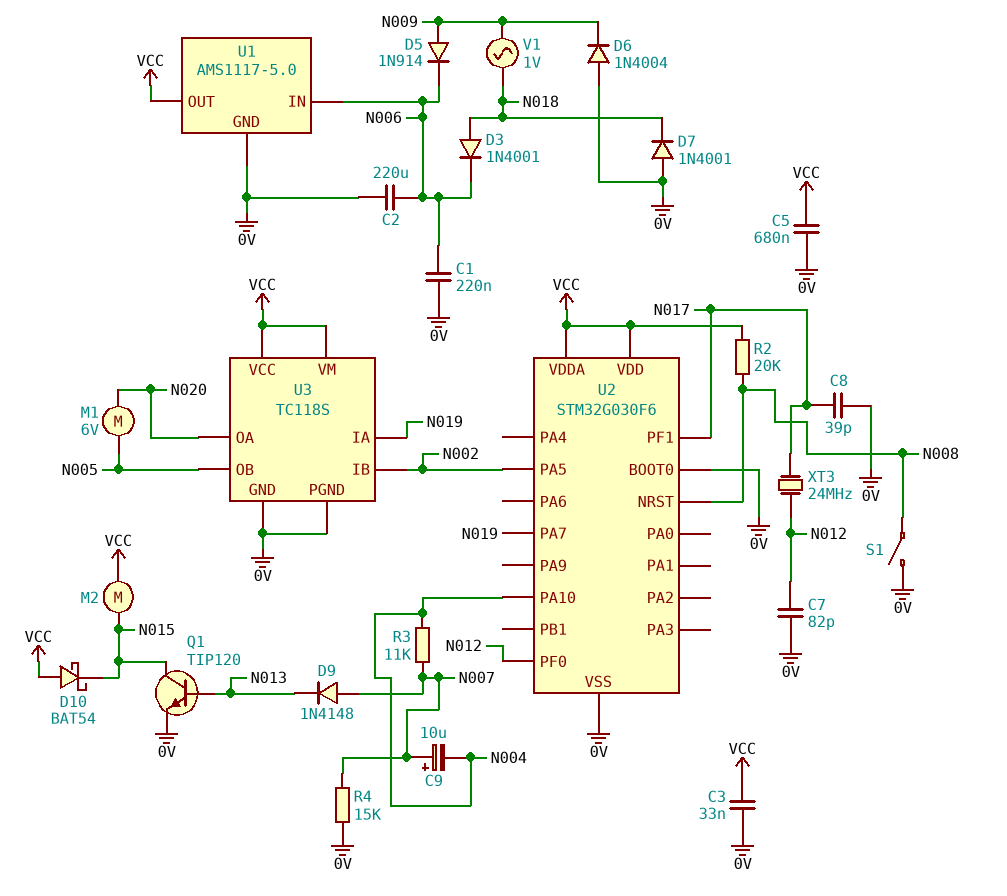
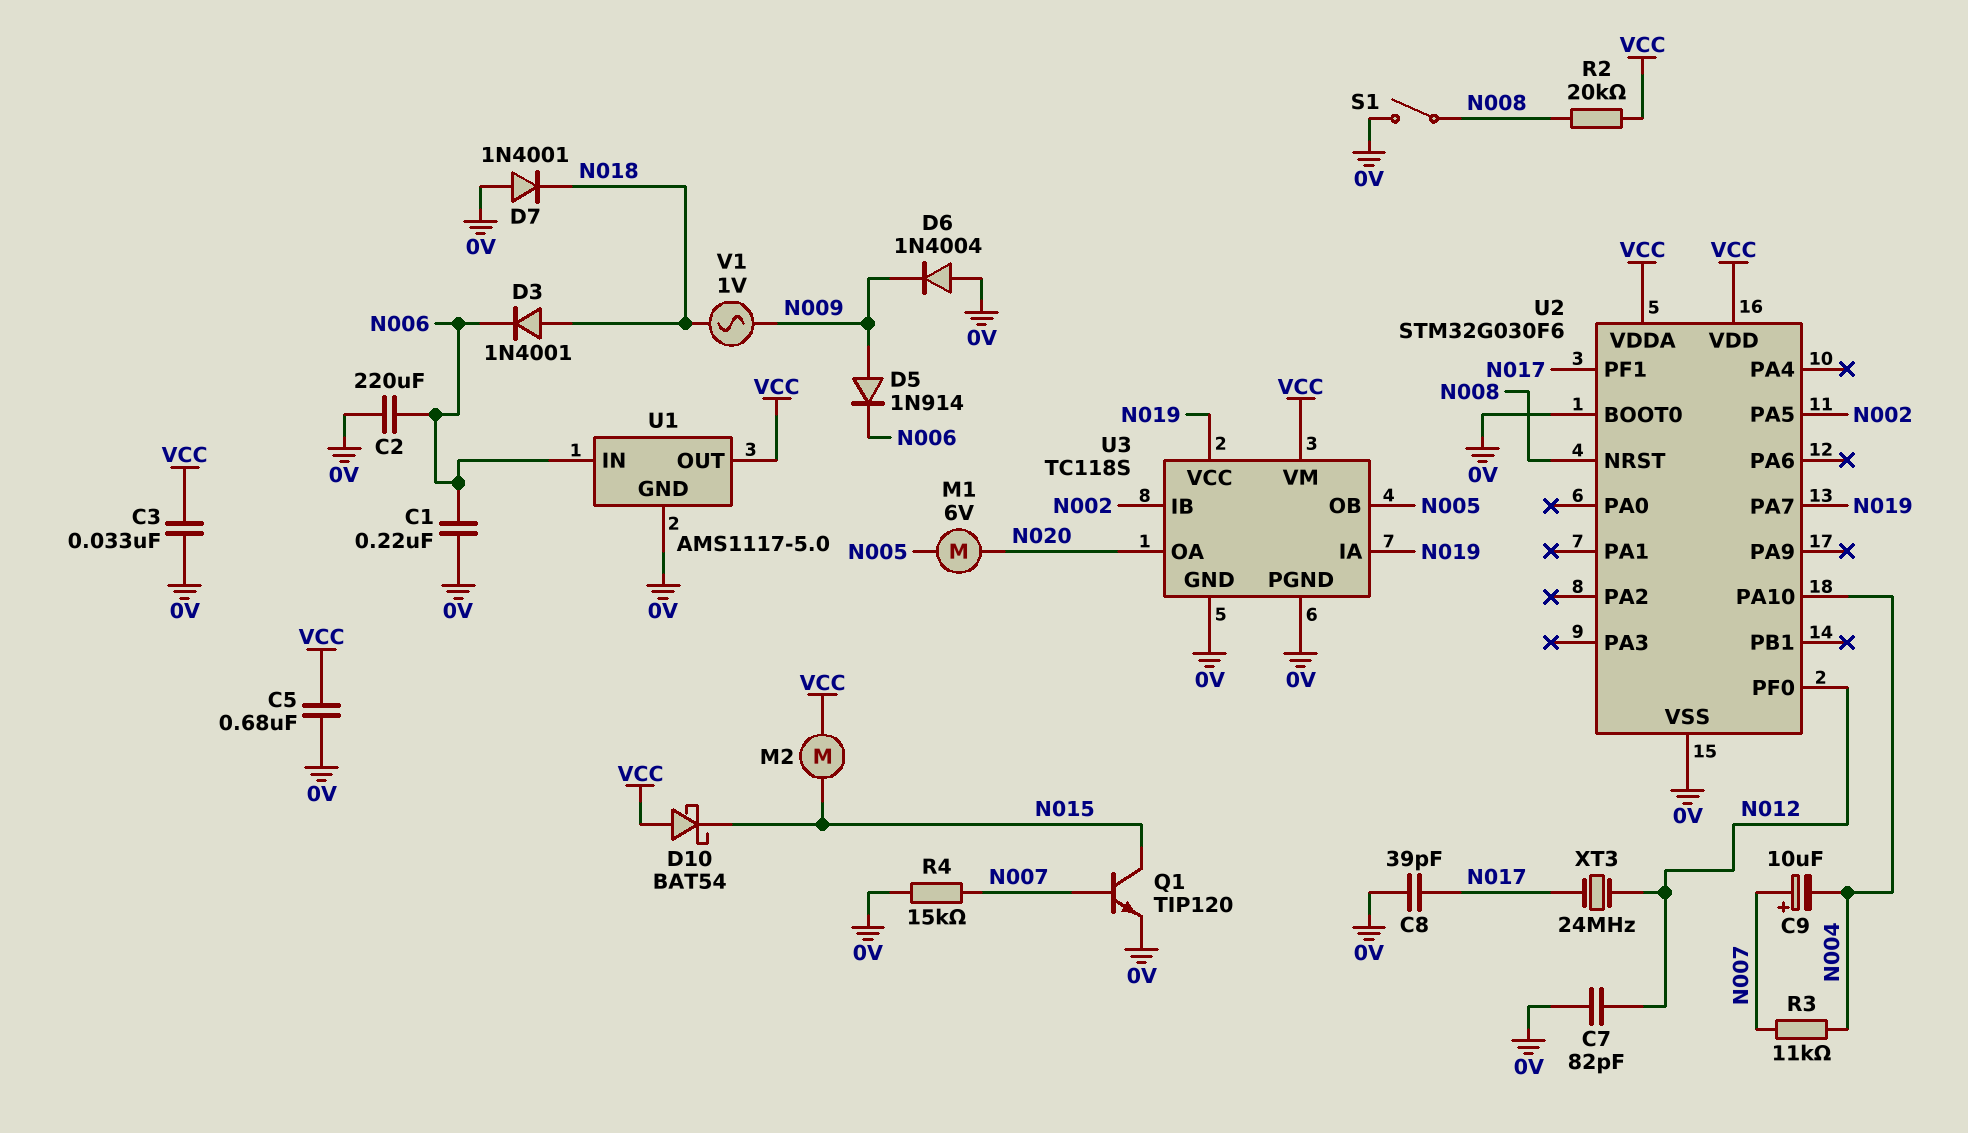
D9: diode 1N4148 (A N007, K N013) -> none
Q1: NPN TIP120 (B N013, C N015, E 0V) -> NPN TIP120 (B N007, C N015, E 0V)
U3 pin VCC: VCC -> N019

